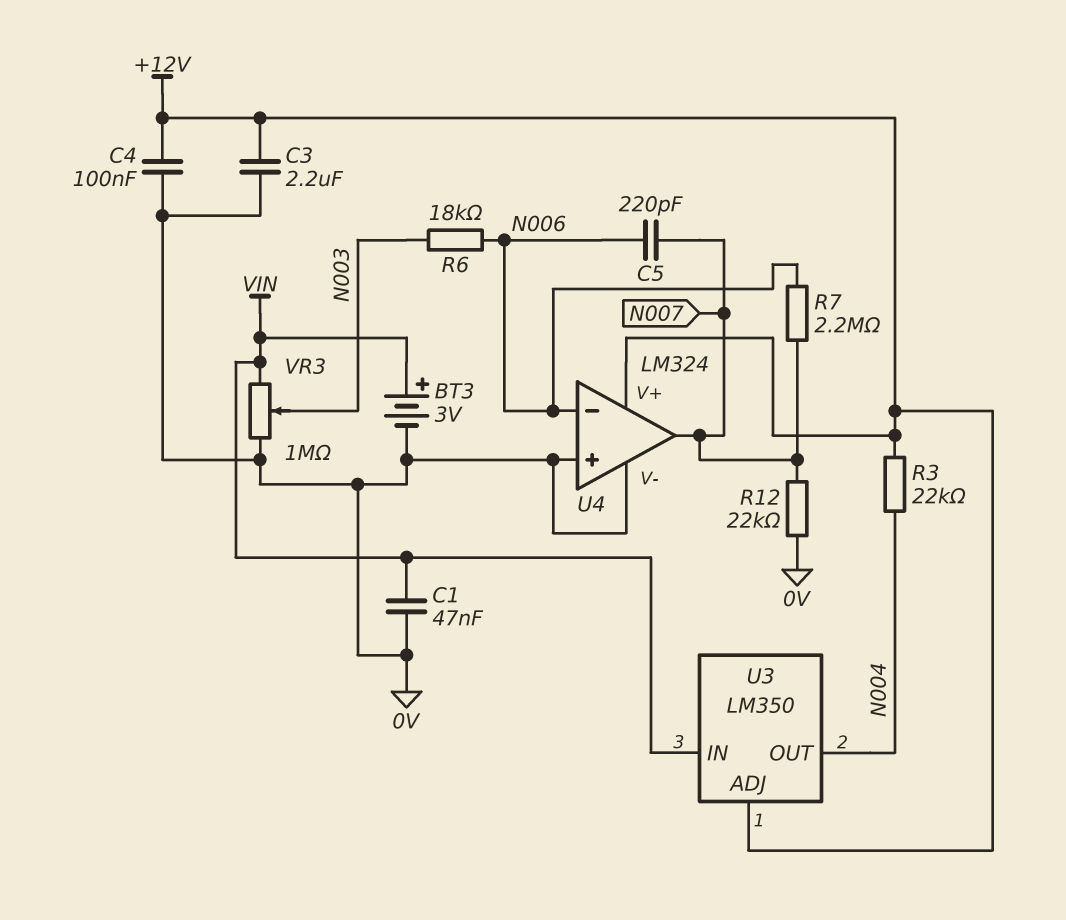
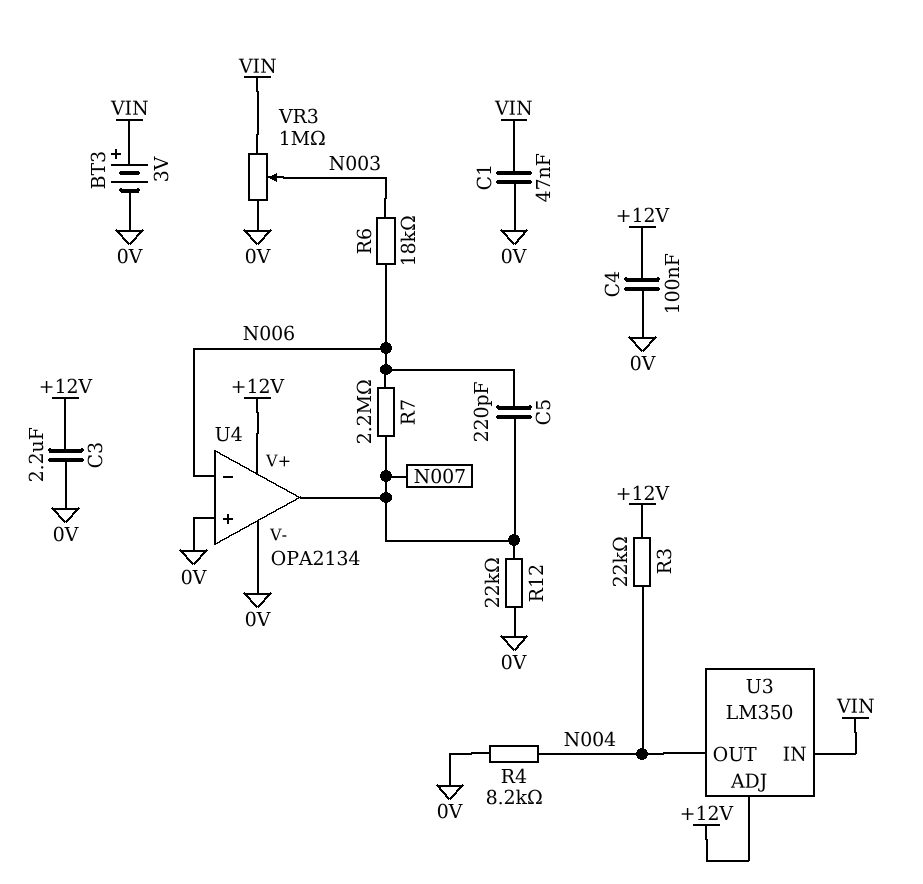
R4: none -> 8.2k (0V, N004)
U4: LM324 -> OPA2134

